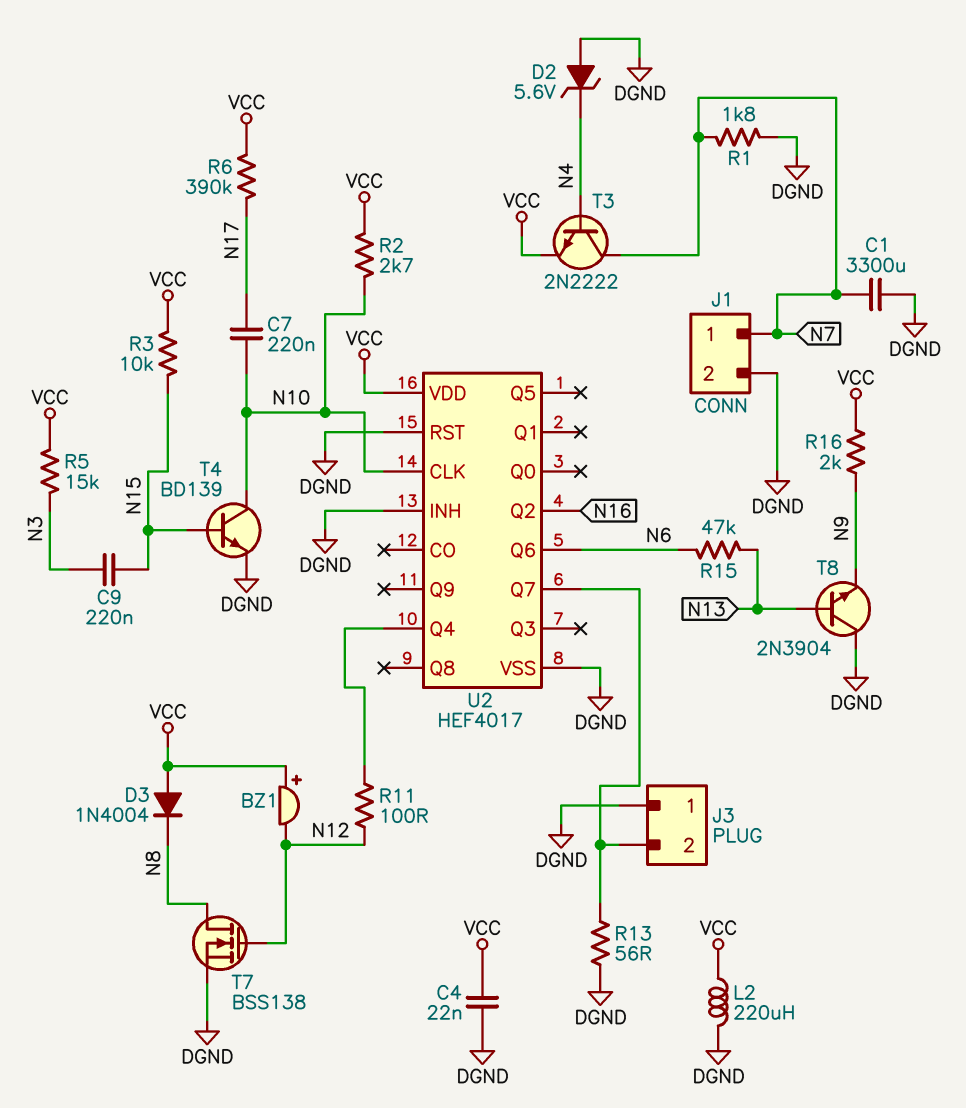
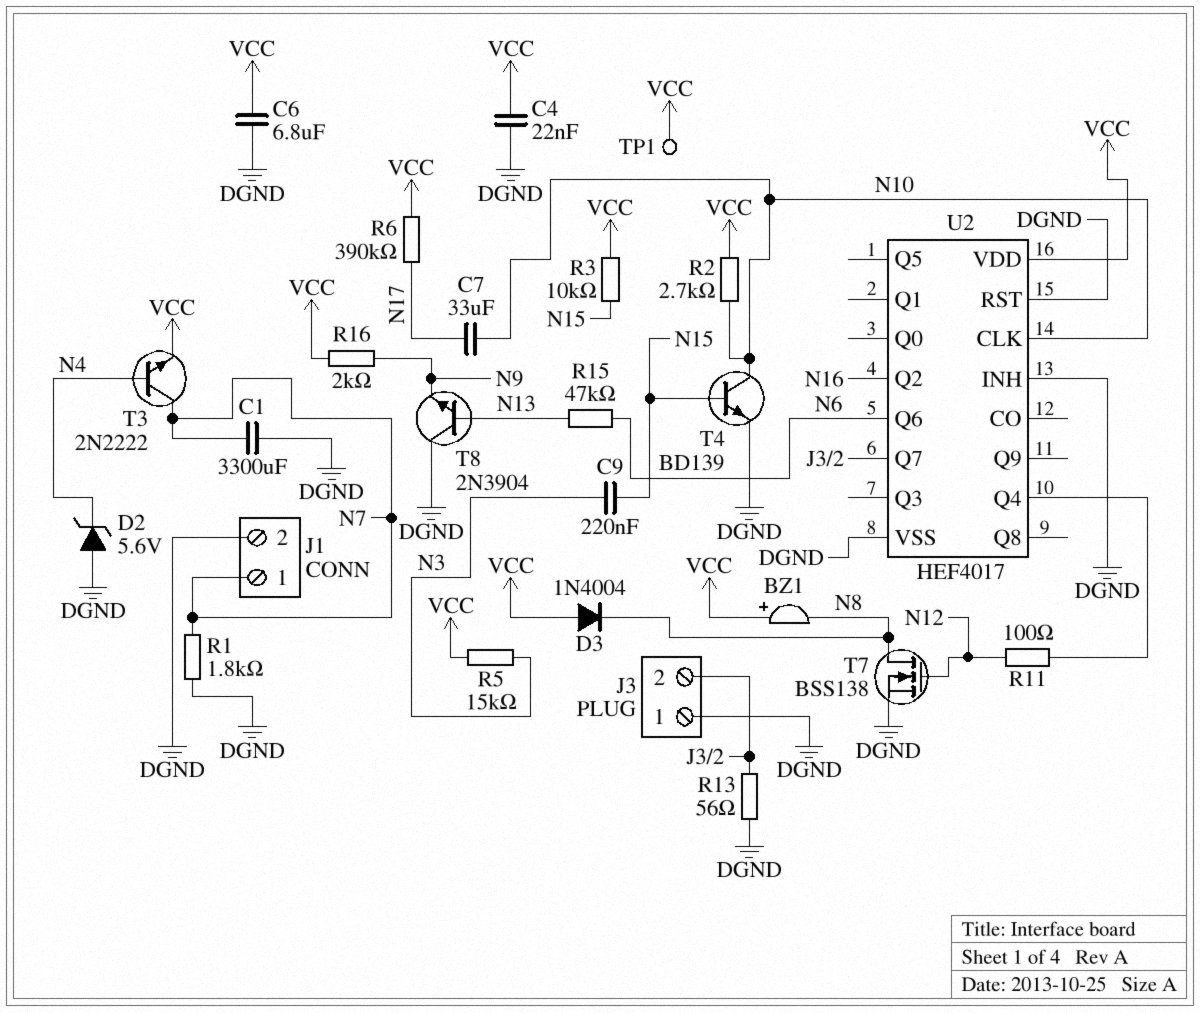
BZ1: buzzer (plus VCC, minus N12) -> buzzer (plus VCC, minus N8)
C6: none -> 6.8uF (DGND, VCC)
C7: 220nF (N10, N17) -> 33uF (N10, N17)
L2: 220uH (DGND, VCC) -> none
TP1: none -> test point (VCC)

